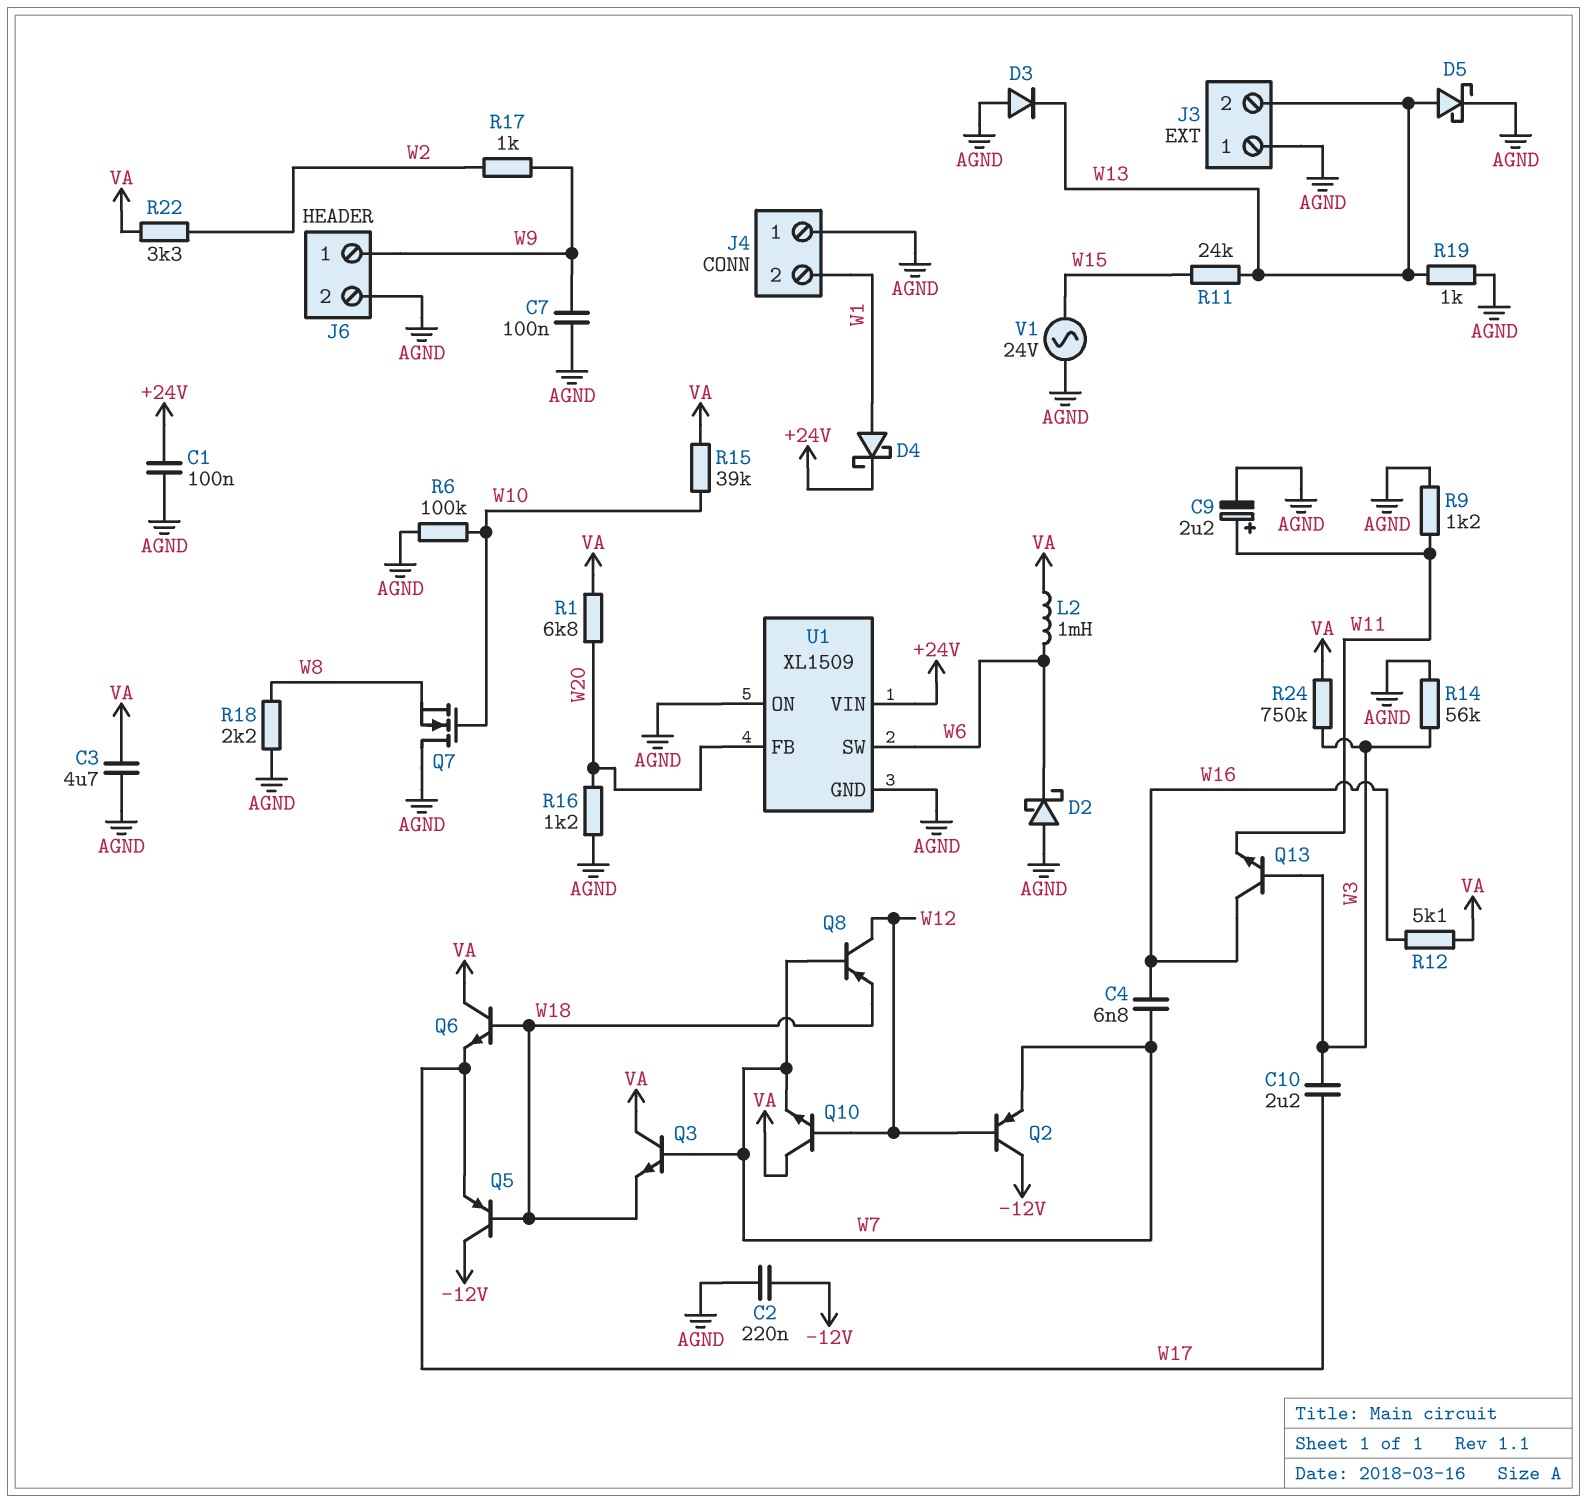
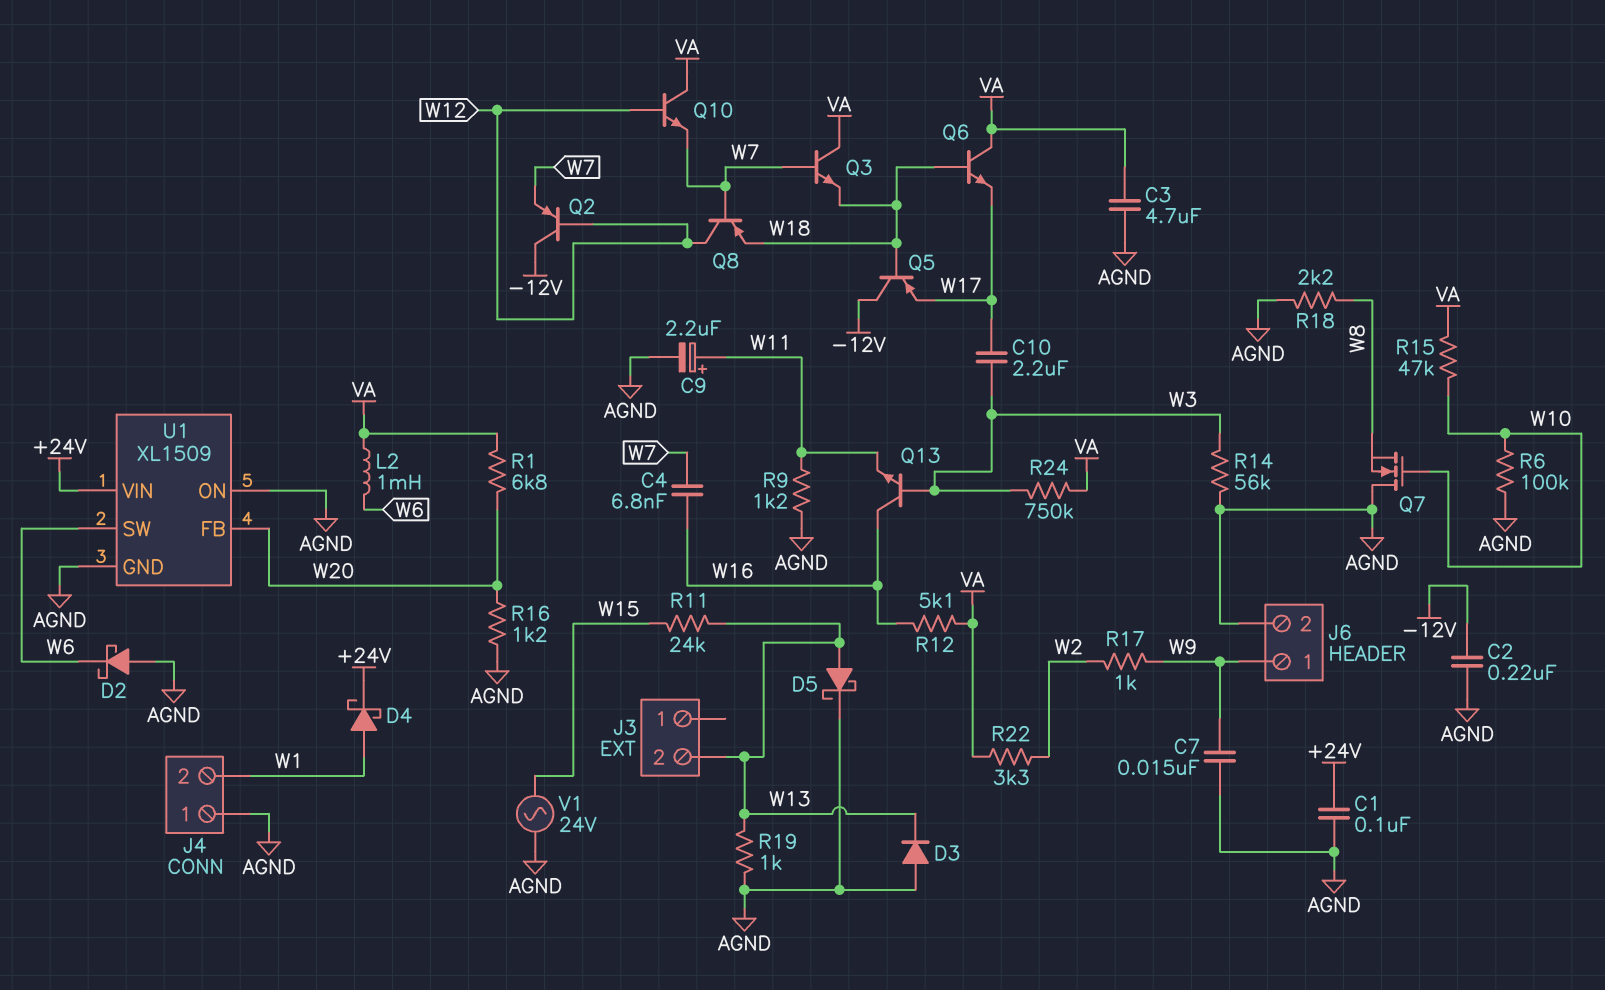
C7: 100nF (AGND, W9) -> 15nF (AGND, W9)
J3 pin 1: AGND -> none
R15: 39k (VA, W10) -> 47k (VA, W10)

